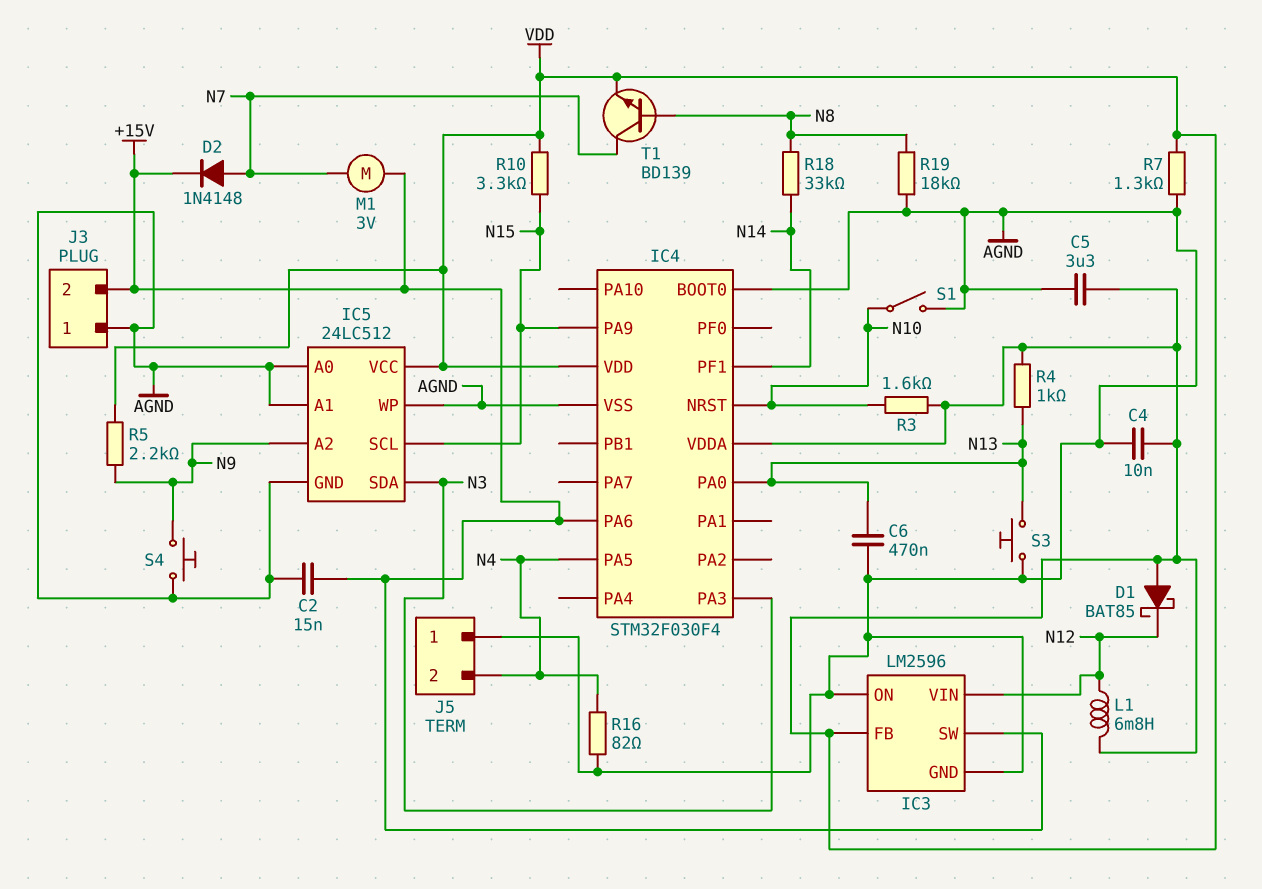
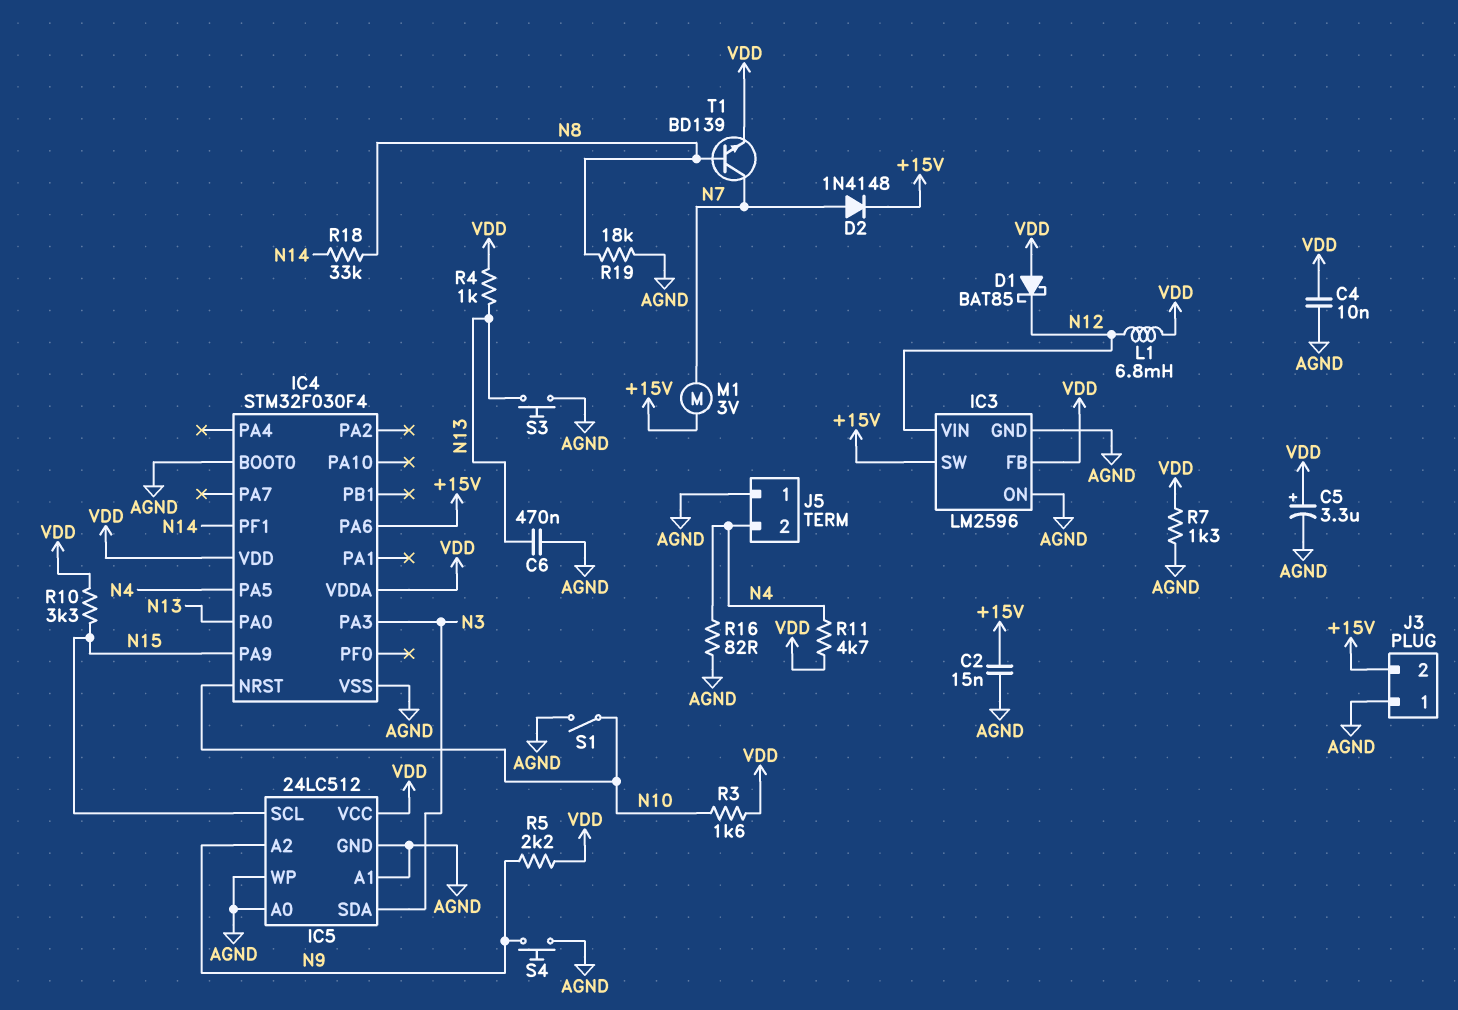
C5: 3.3uF (AGND, VDD) -> 3.3uF (plus VDD, minus AGND)
R11: none -> 4.7k (N4, VDD)

